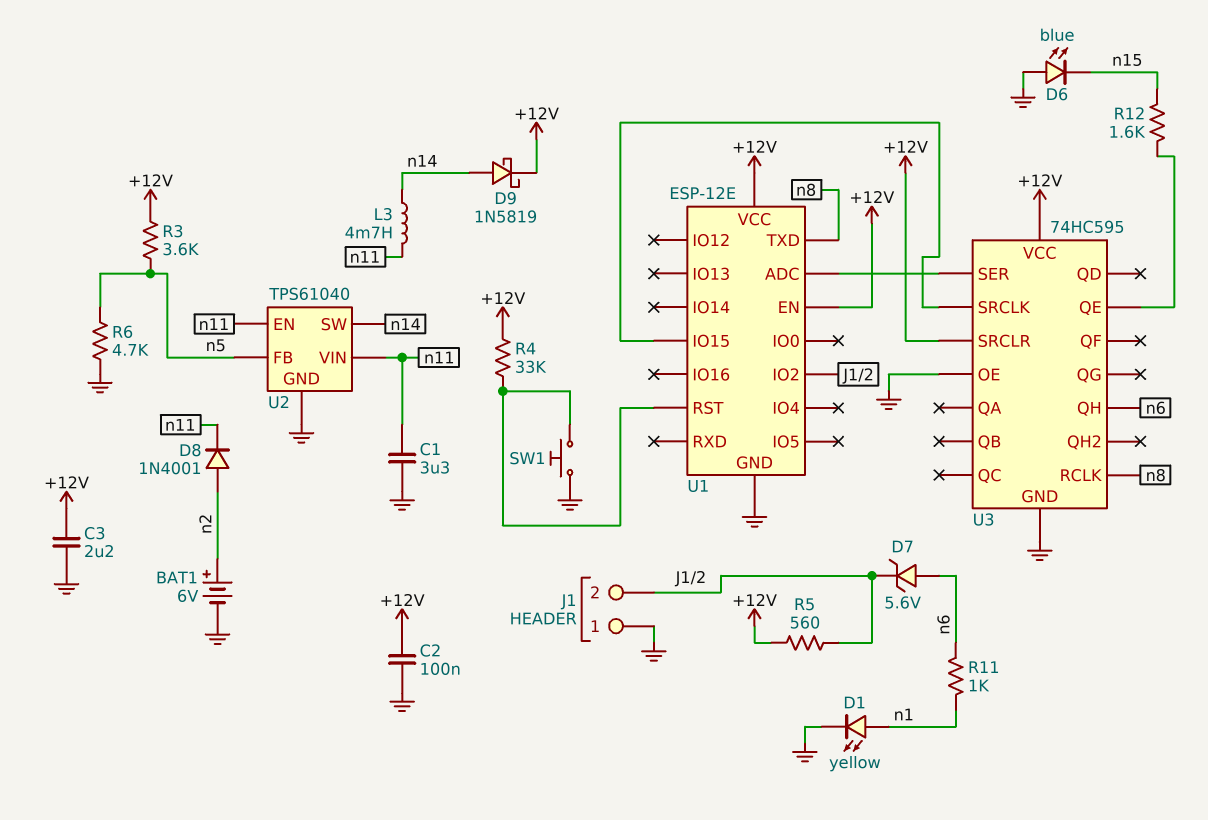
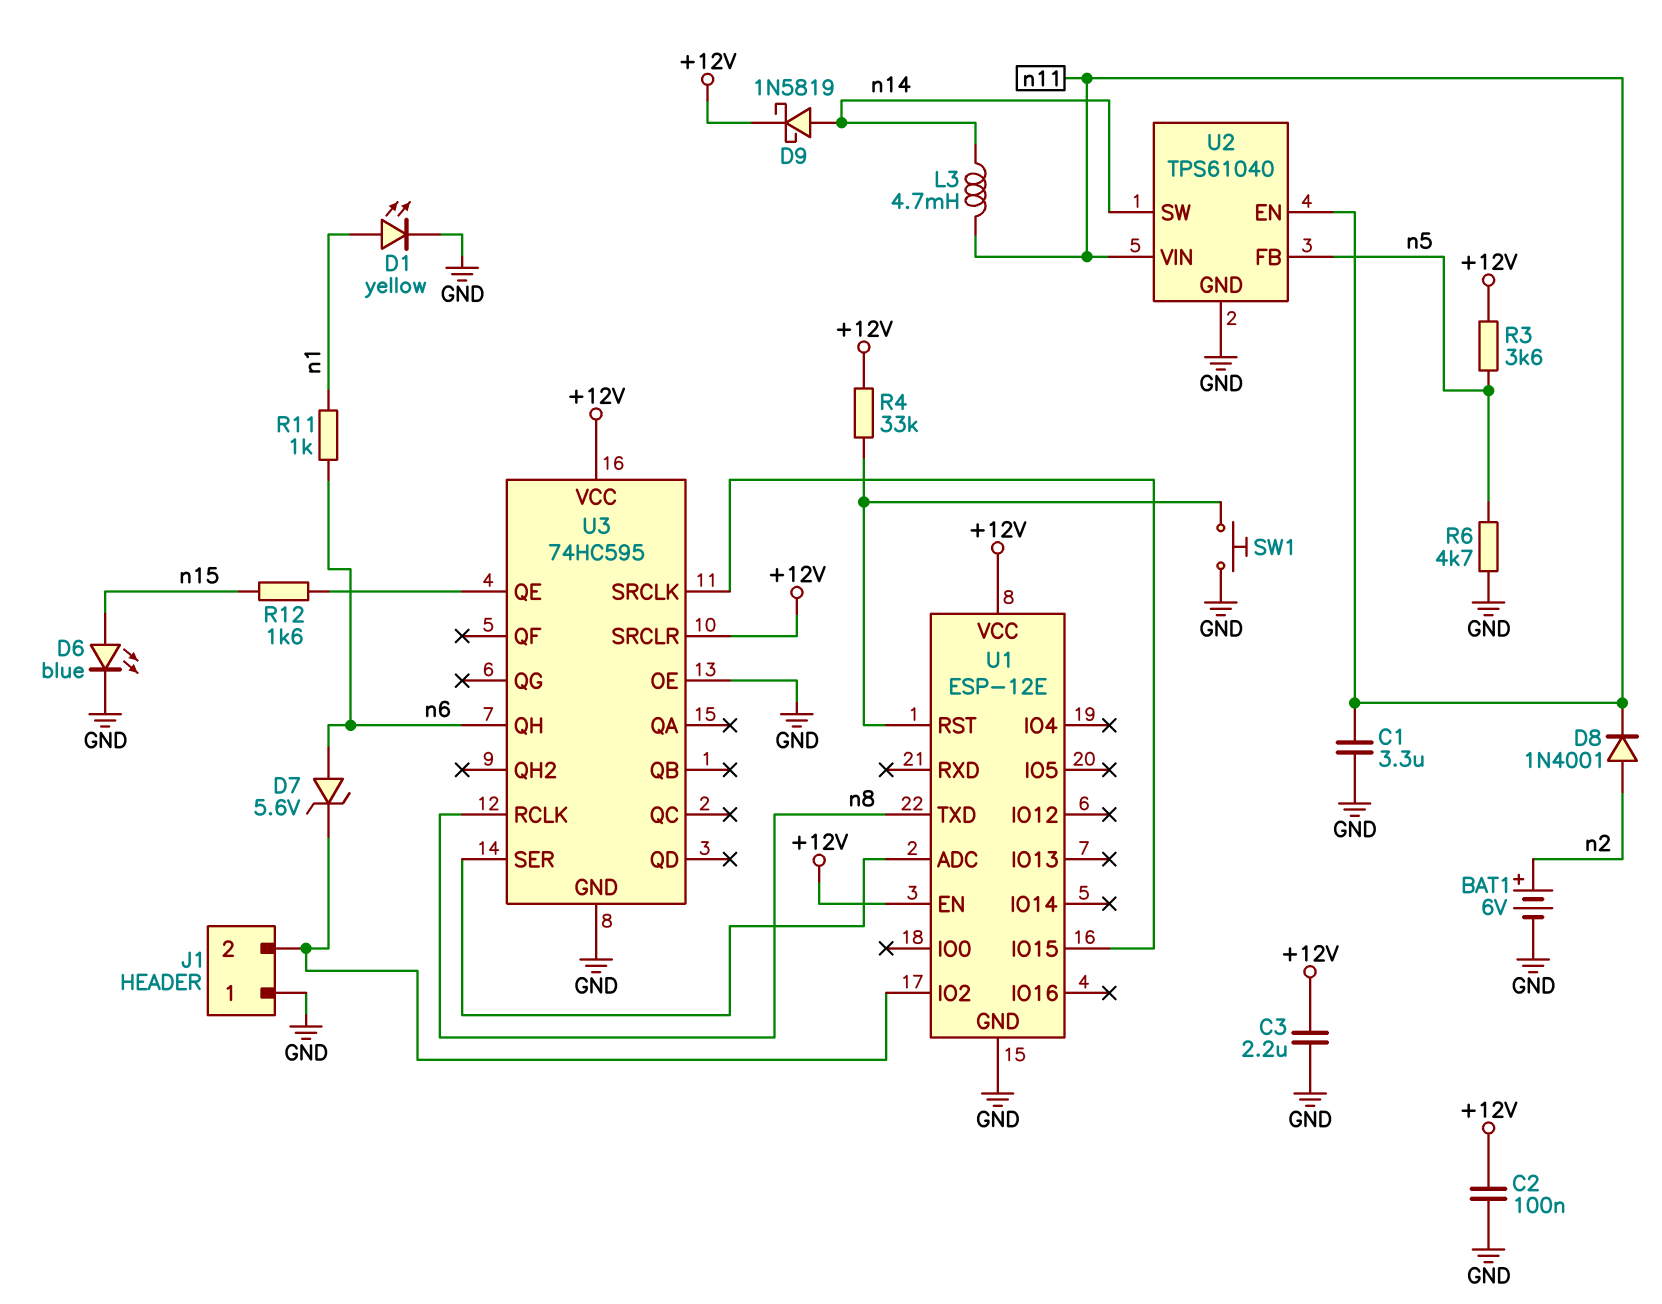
D6: LED blue (A GND, K n15) -> LED blue (A n15, K GND)
R5: 560 (+12V, J1/2) -> none

